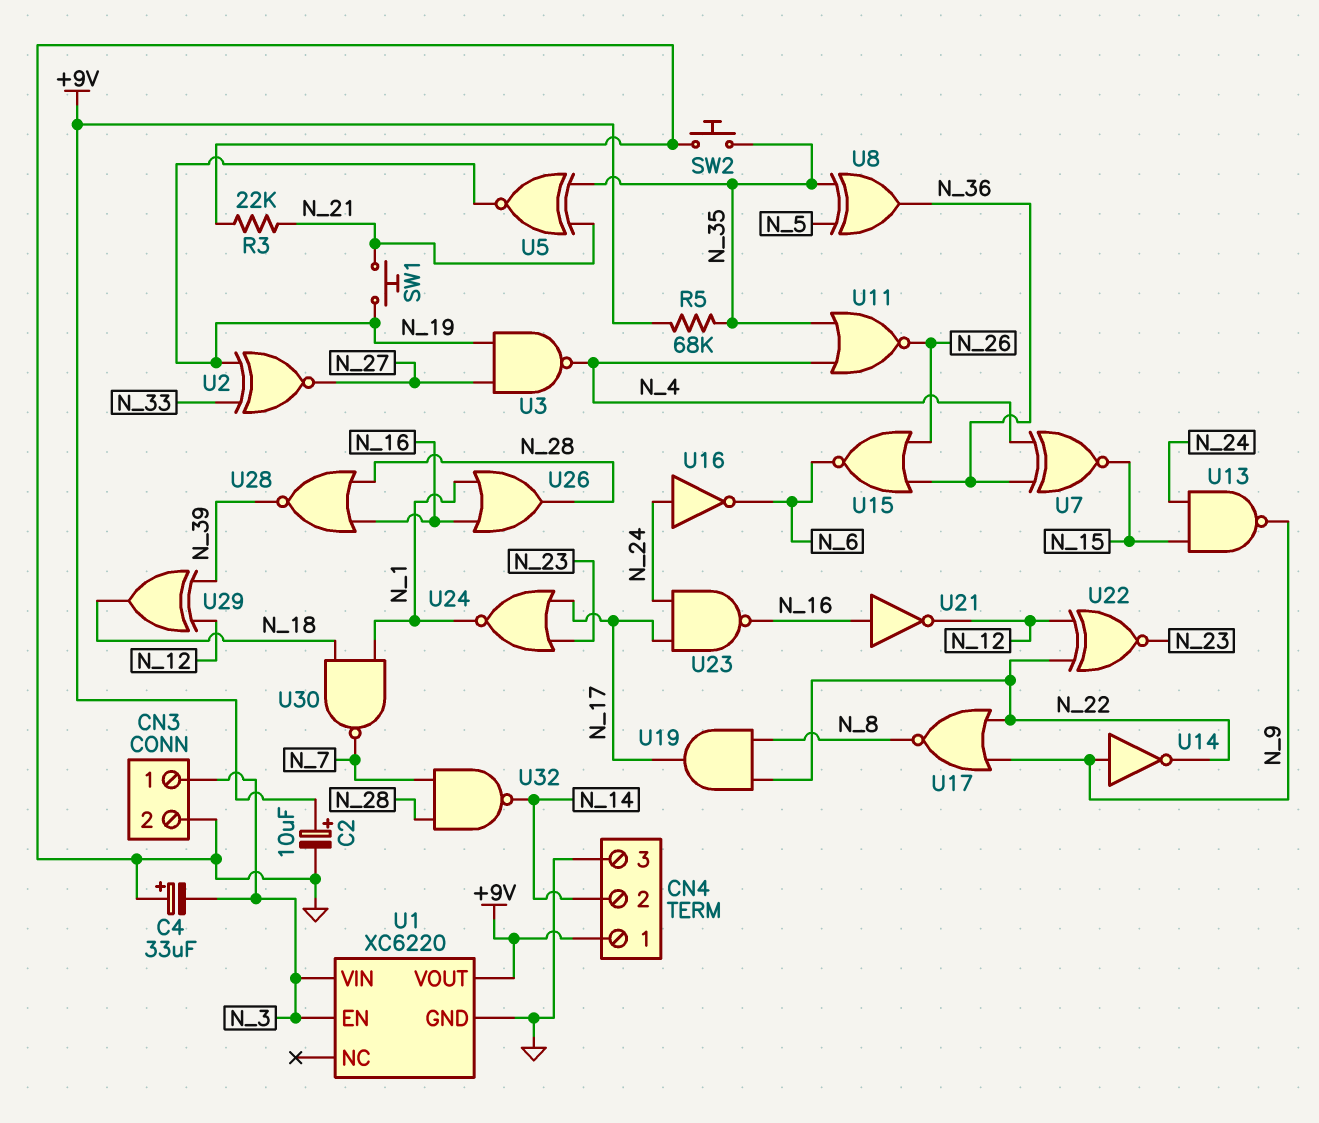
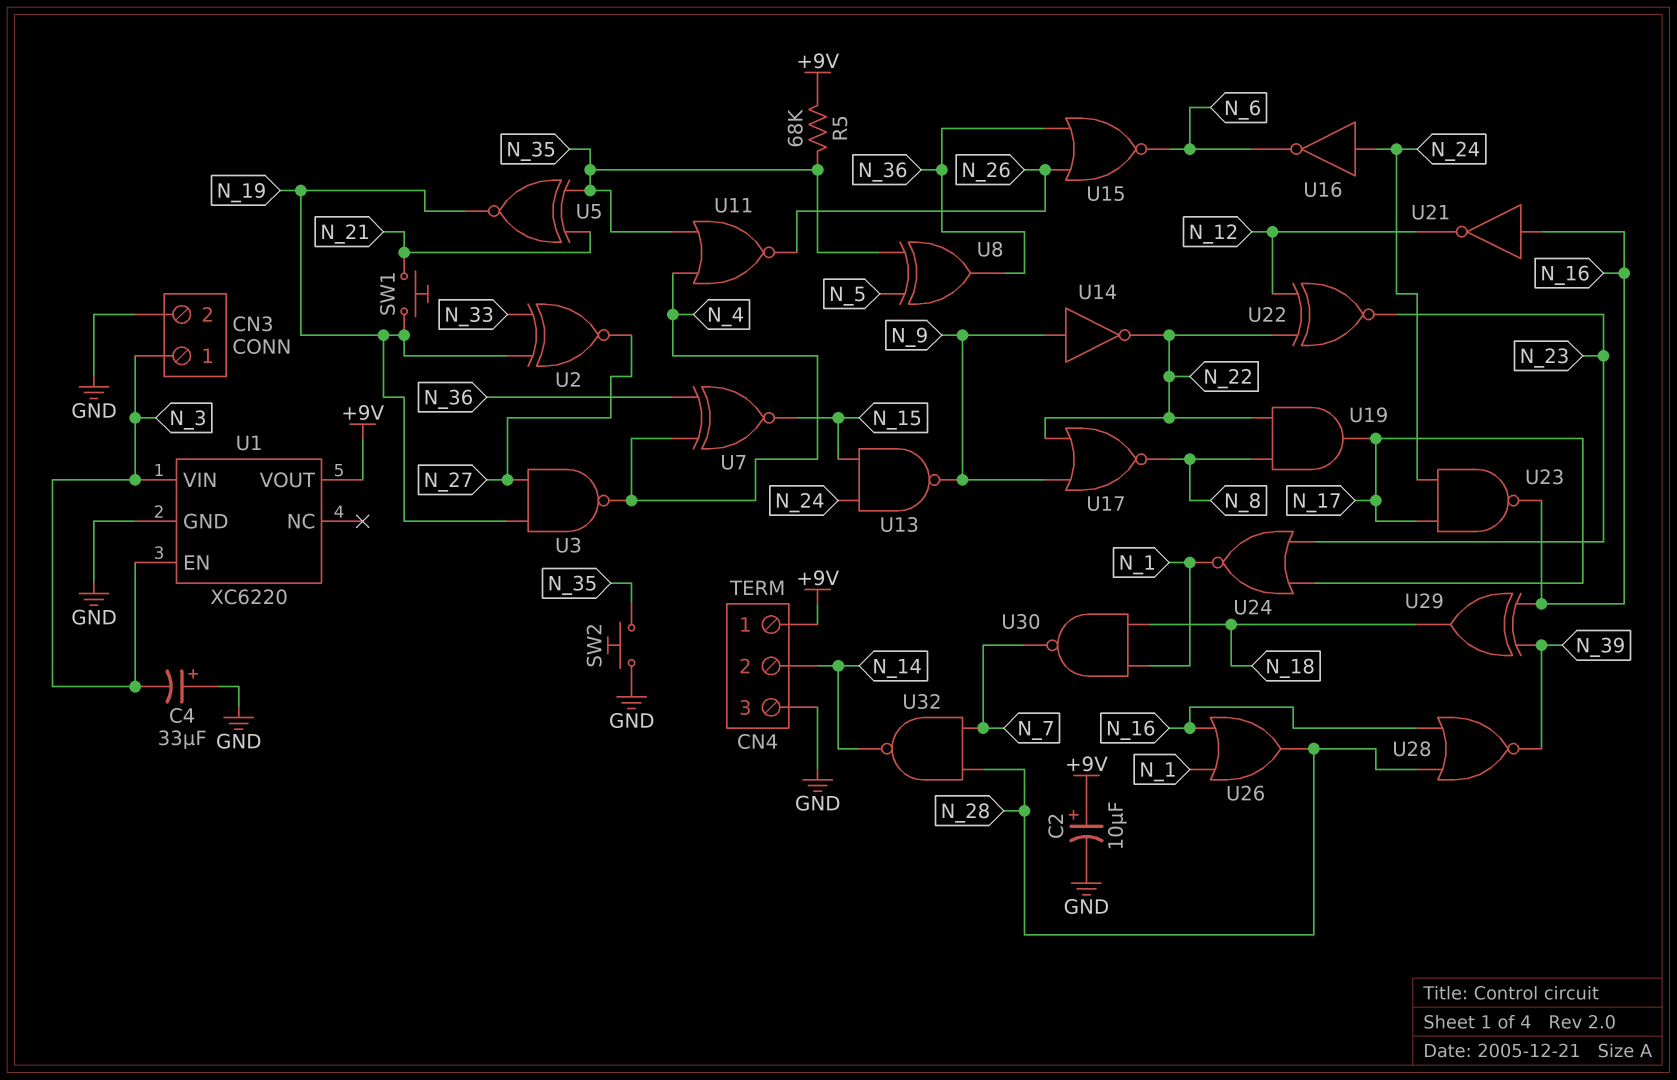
R3: 22k (GND, N_21) -> none
U29: XOR (in N_12, in N_39, out N_18) -> XOR (in N_16, in N_39, out N_18)

